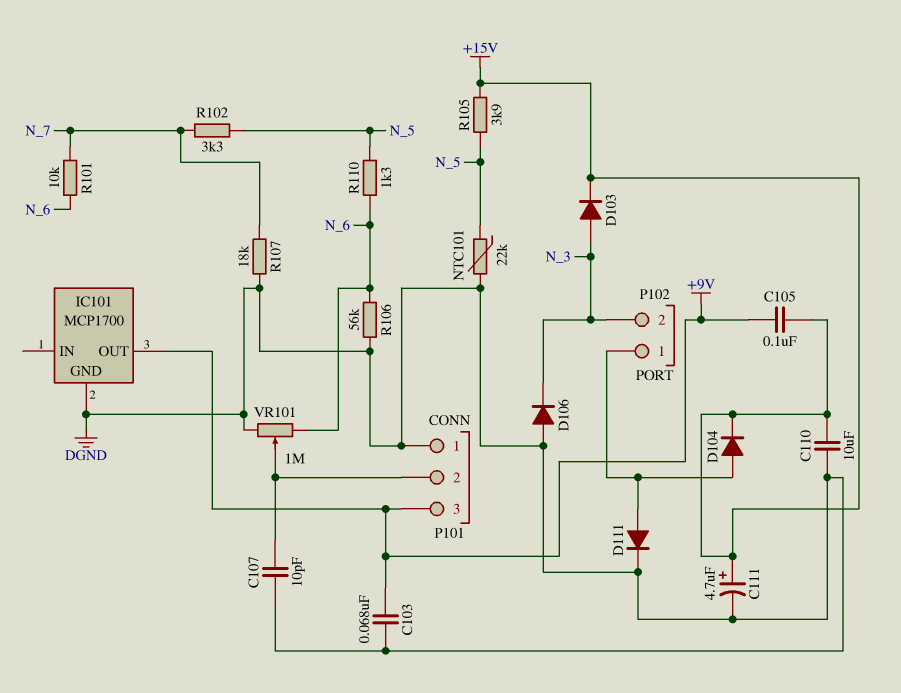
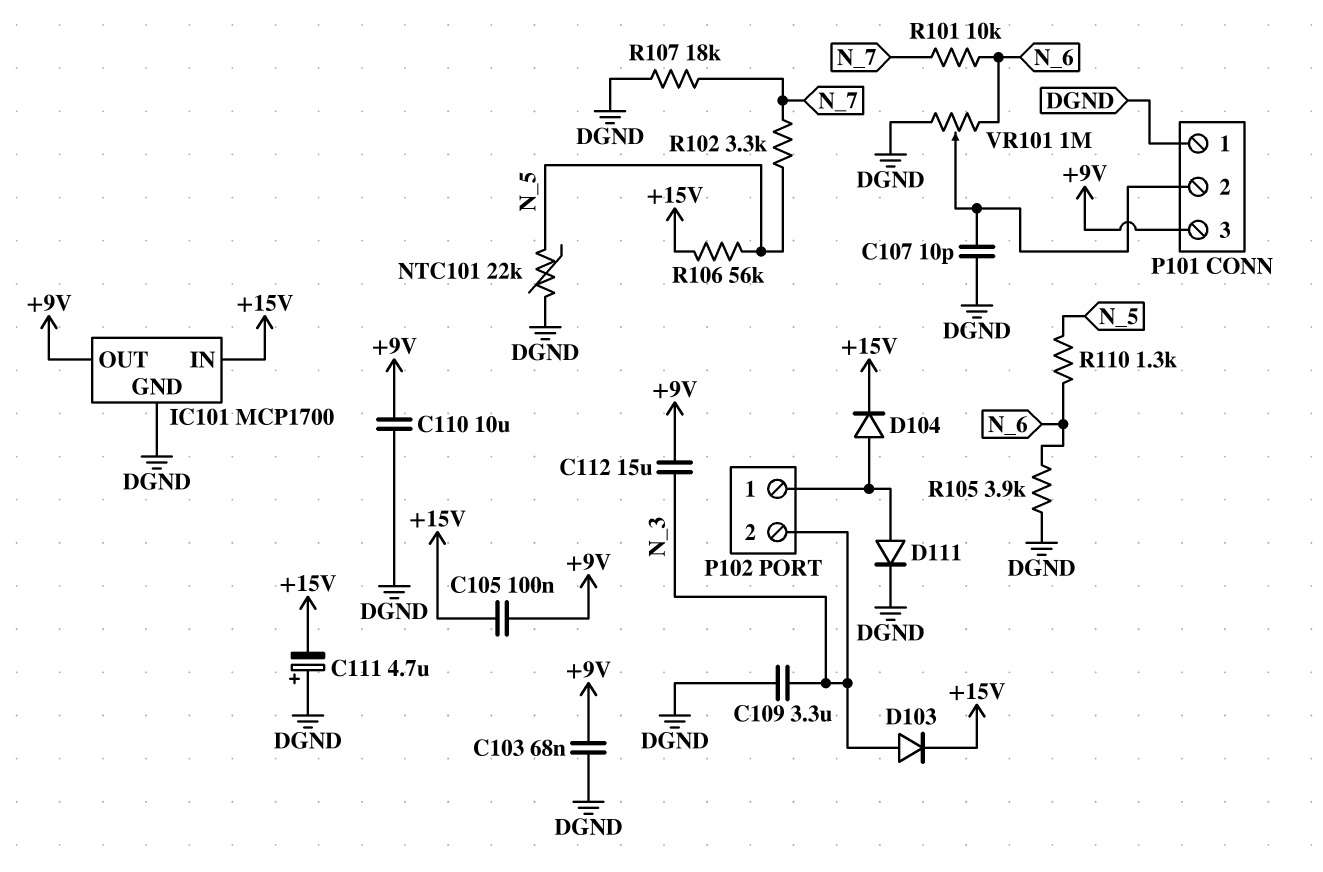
C109: none -> 3.3uF (DGND, N_3)
C110: 10uF (+15V, DGND) -> 10uF (+9V, DGND)
C111: 4.7uF (plus +15V, minus DGND) -> 4.7uF (plus DGND, minus +15V)
C112: none -> 15uF (+9V, N_3)
D106: diode (A DGND, K N_3) -> none
IC101 pin IN: none -> +15V
R105: 3.9k (+15V, N_5) -> 3.9k (DGND, N_6)
R106: 56k (DGND, N_6) -> 56k (+15V, N_5)

